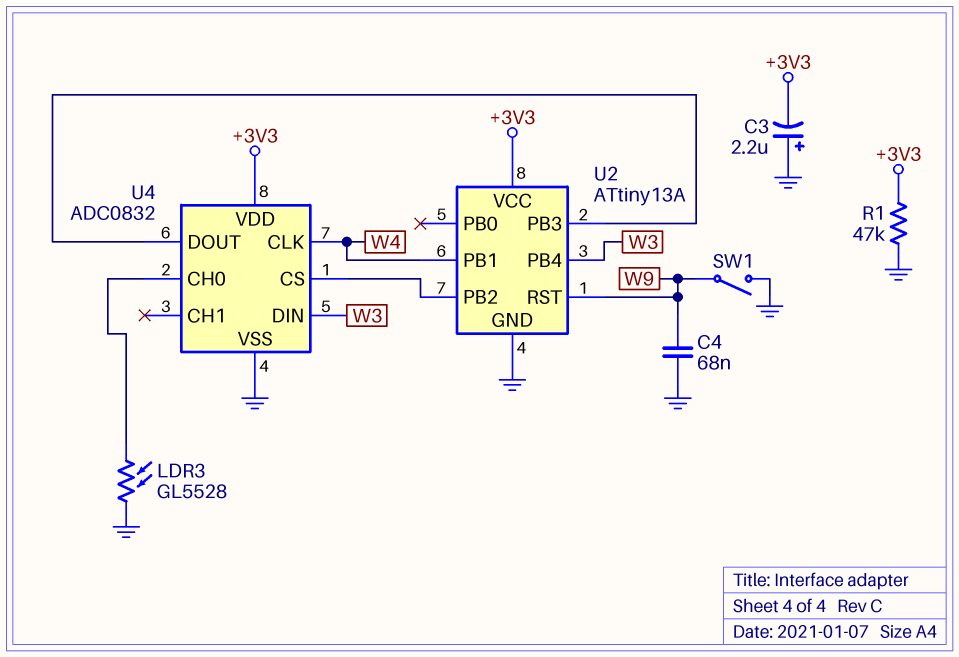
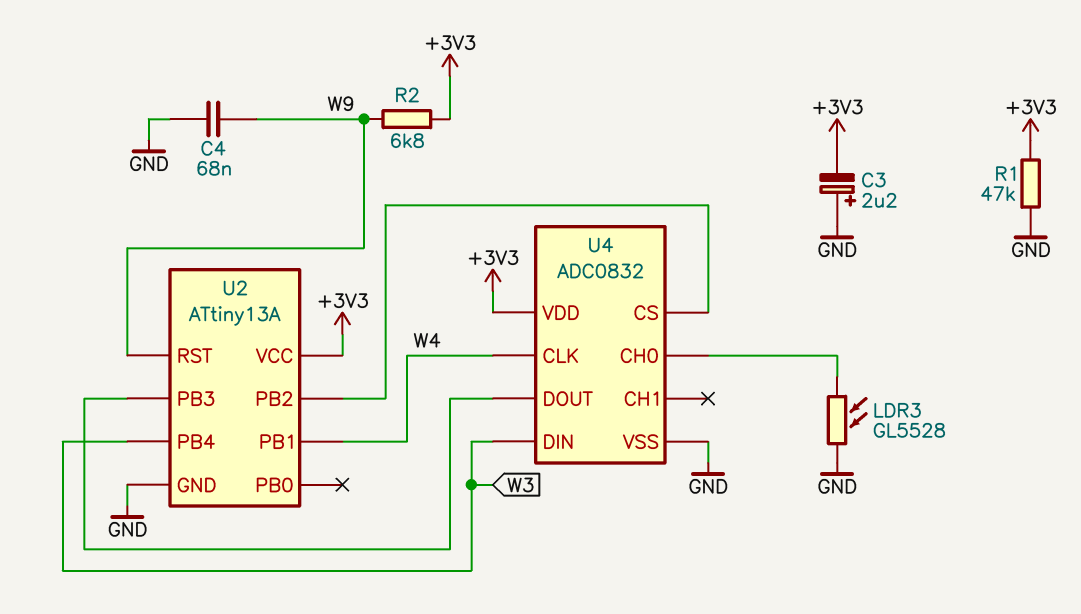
R2: none -> 6.8k (+3V3, W9)
SW1: switch (GND, W9) -> none

